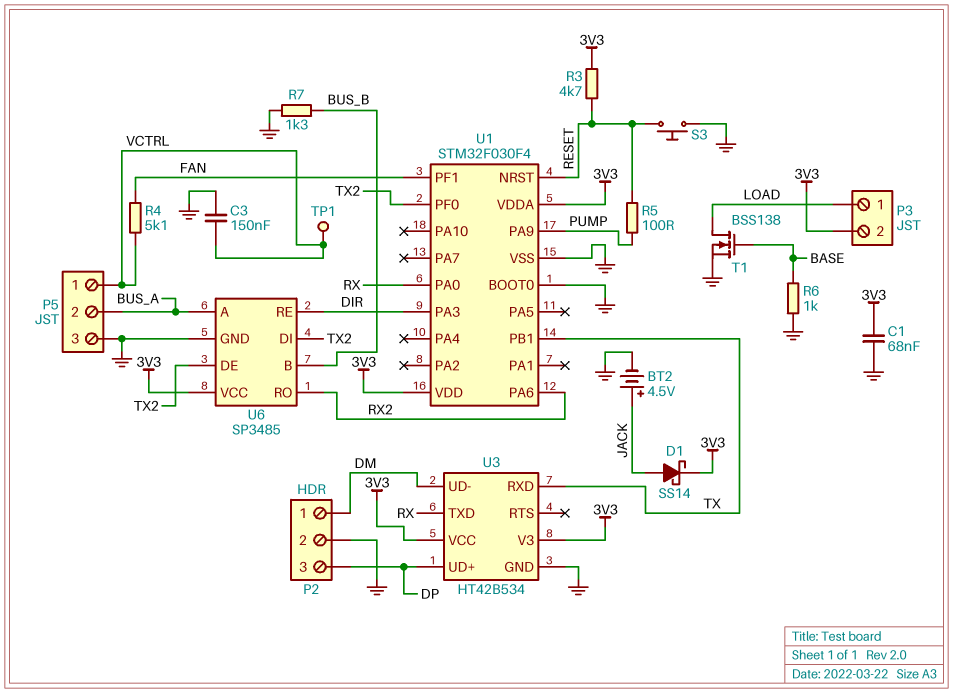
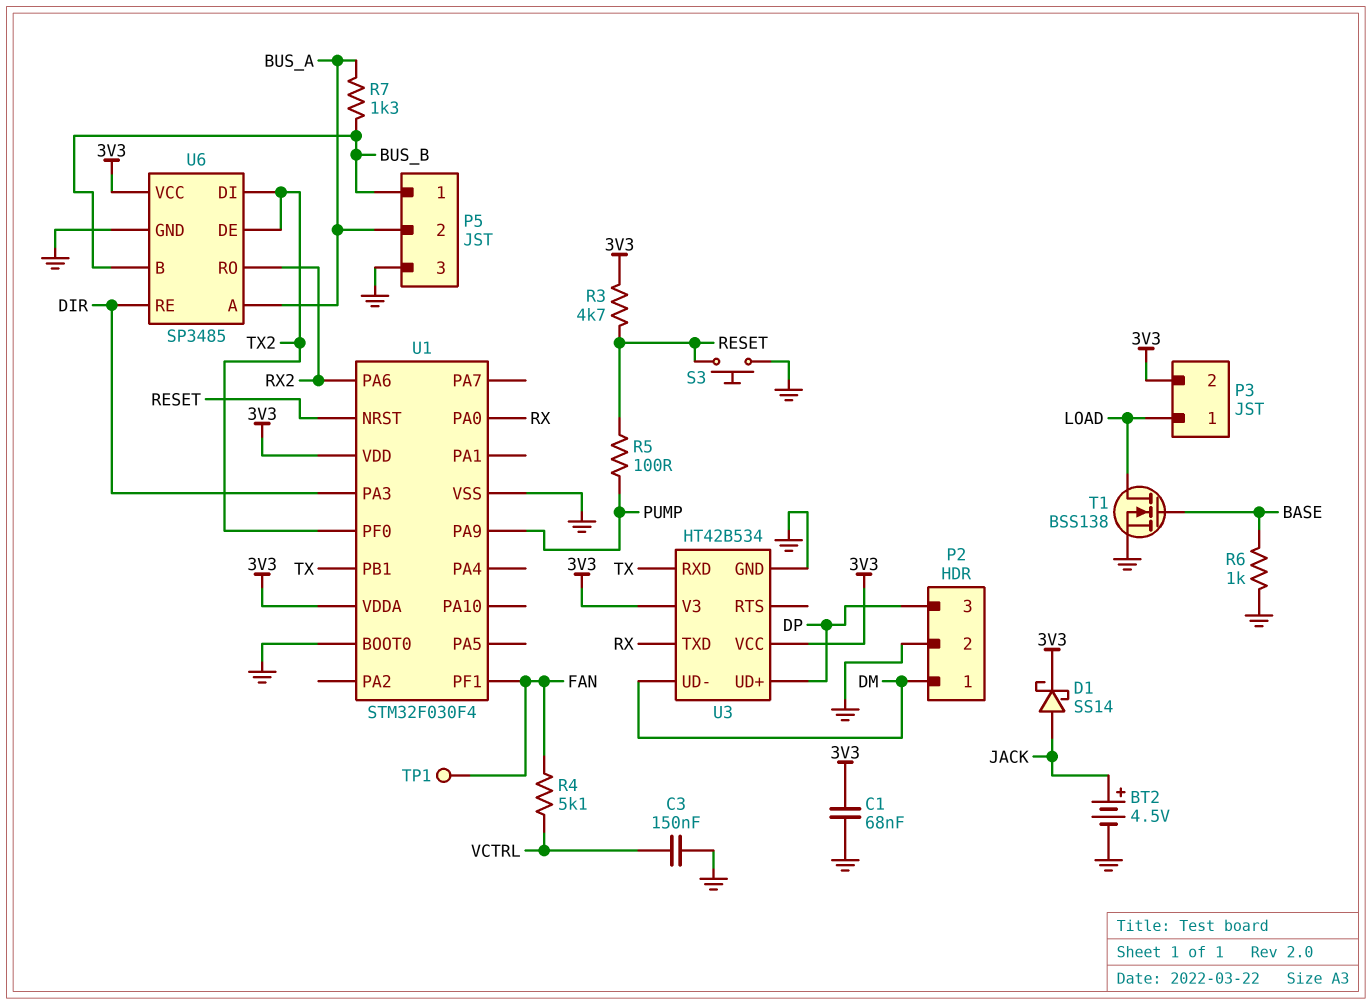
P5 pin 1: VCTRL -> BUS_B
R7: 1.3k (BUS_B, GND) -> 1.3k (BUS_A, BUS_B)
TP1: test point (VCTRL) -> test point (FAN)

